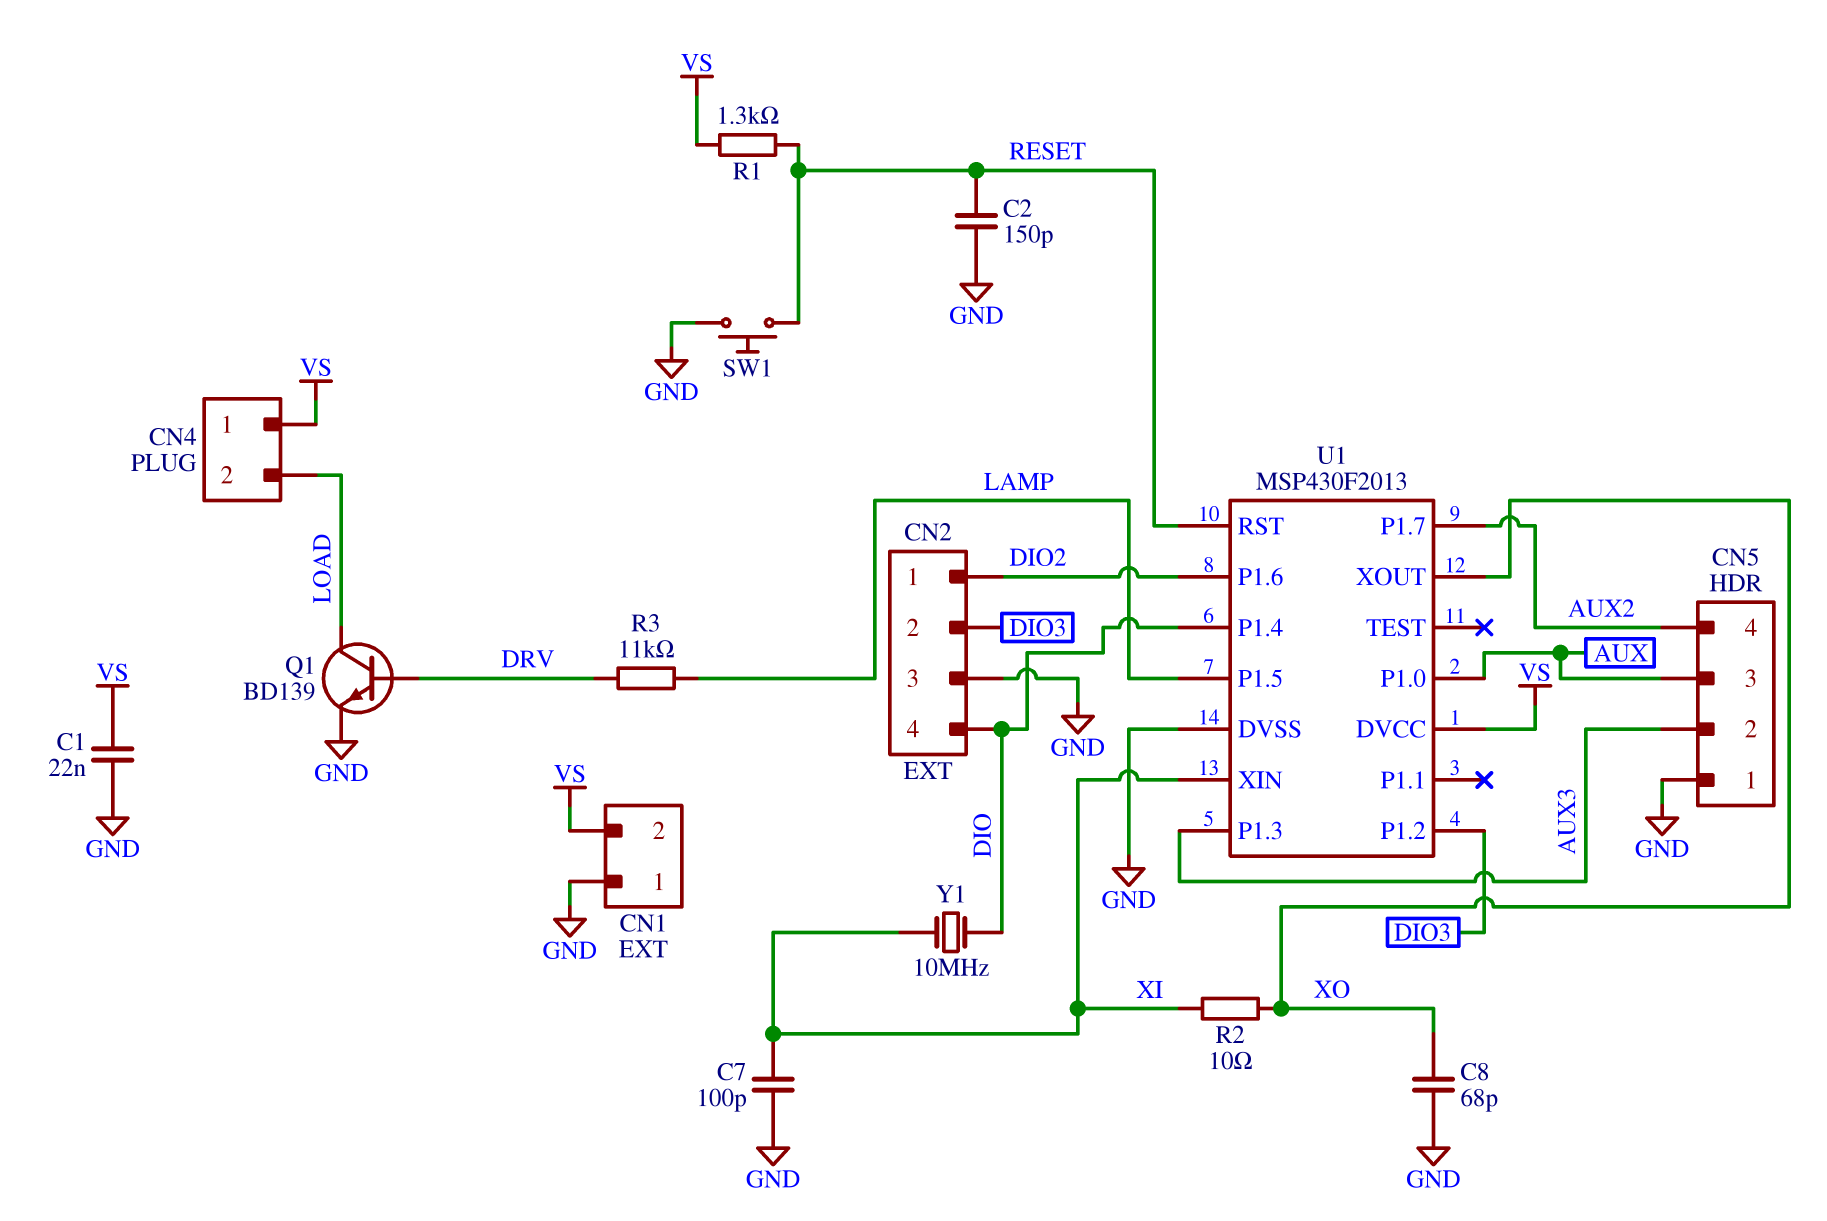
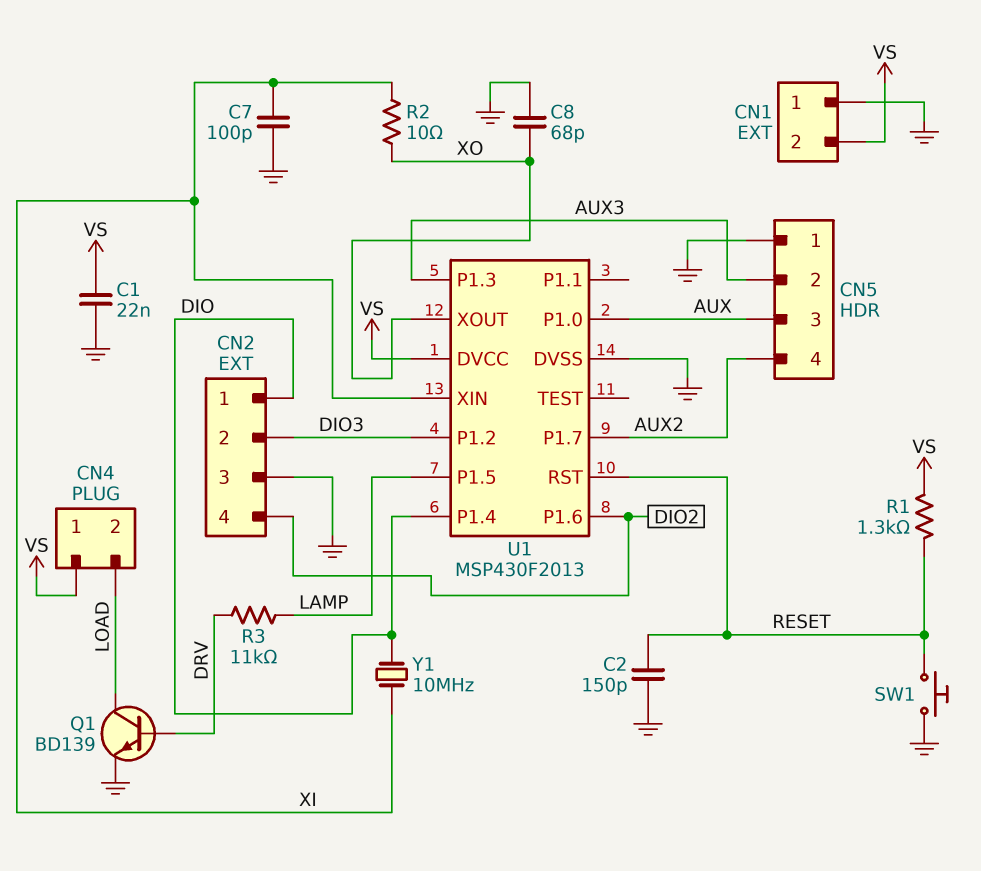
CN2 pin 1: DIO2 -> DIO
CN2 pin 4: DIO -> DIO2

